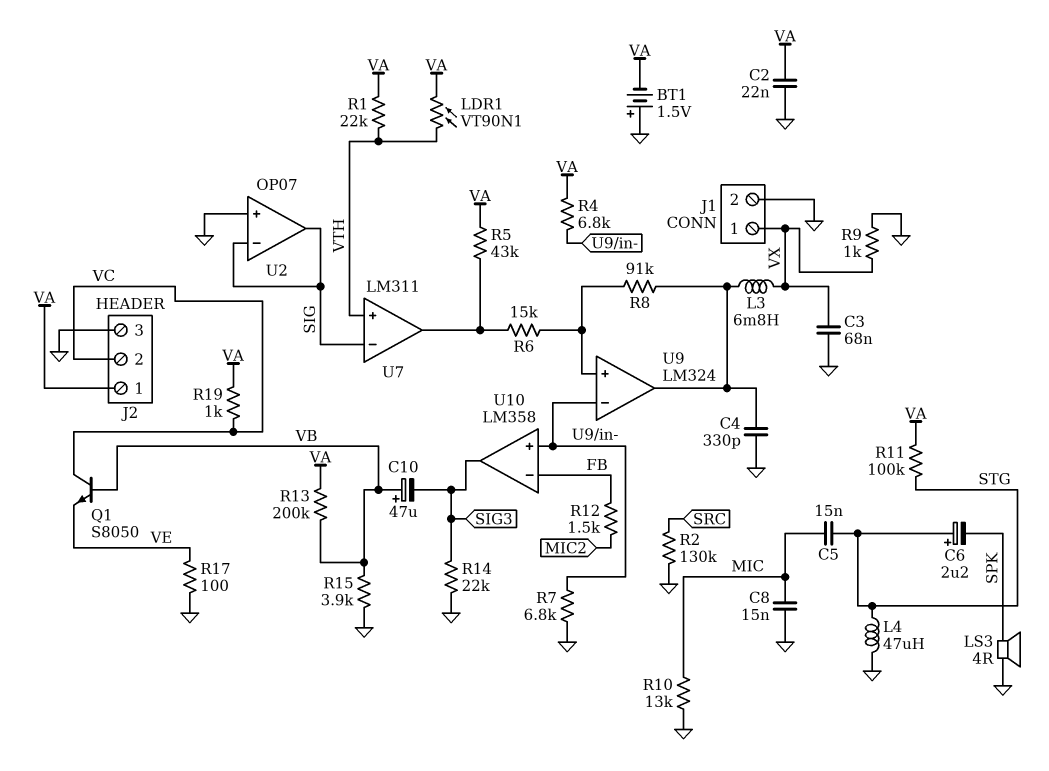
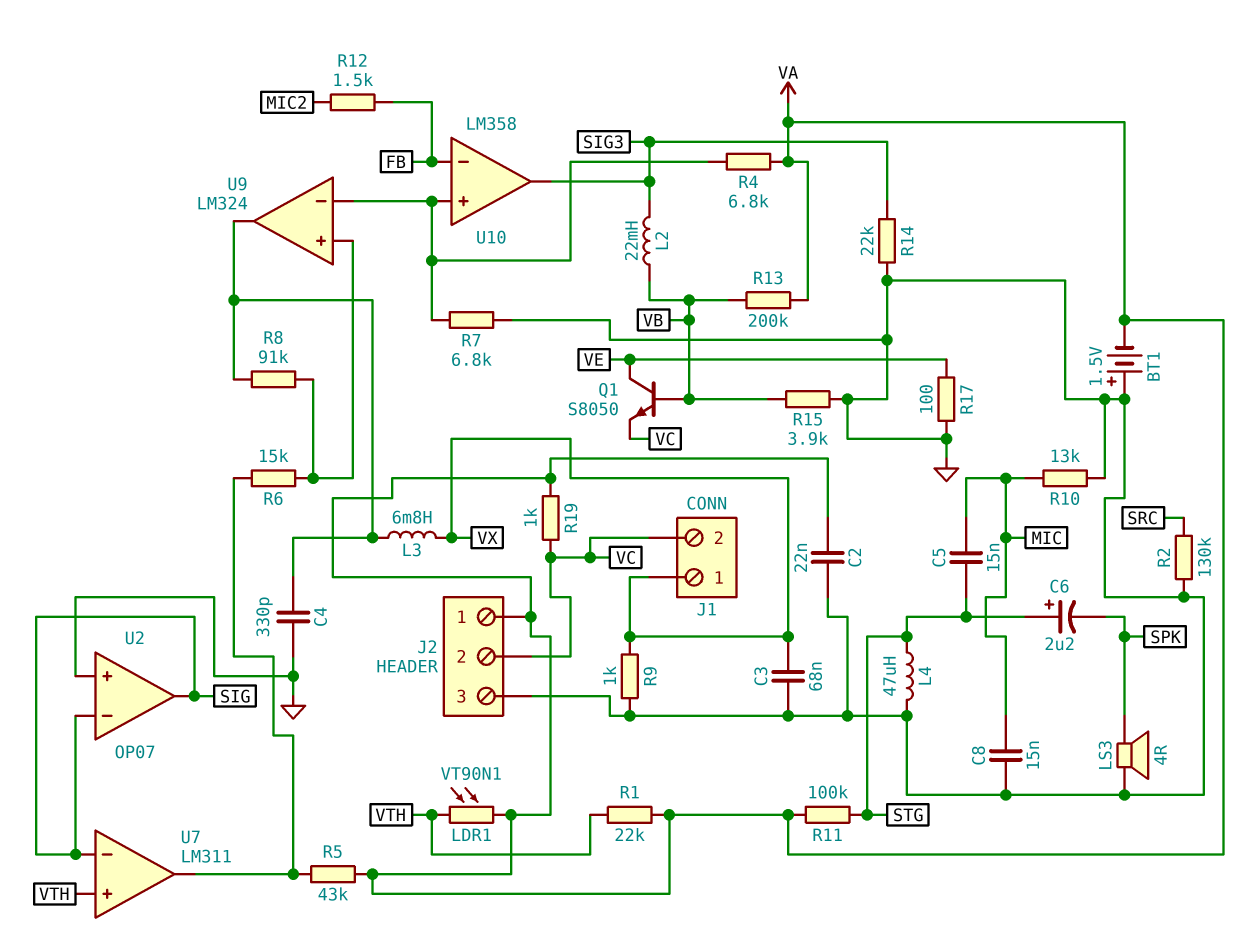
C10: 47uF (plus VB, minus SIG3) -> none
J1 pin 2: GND -> VC
L2: none -> 22mH (SIG3, VB)
Q1: NPN S8050 (B VB, C VC, E VE) -> NPN S8050 (B VB, C VE, E VC)

